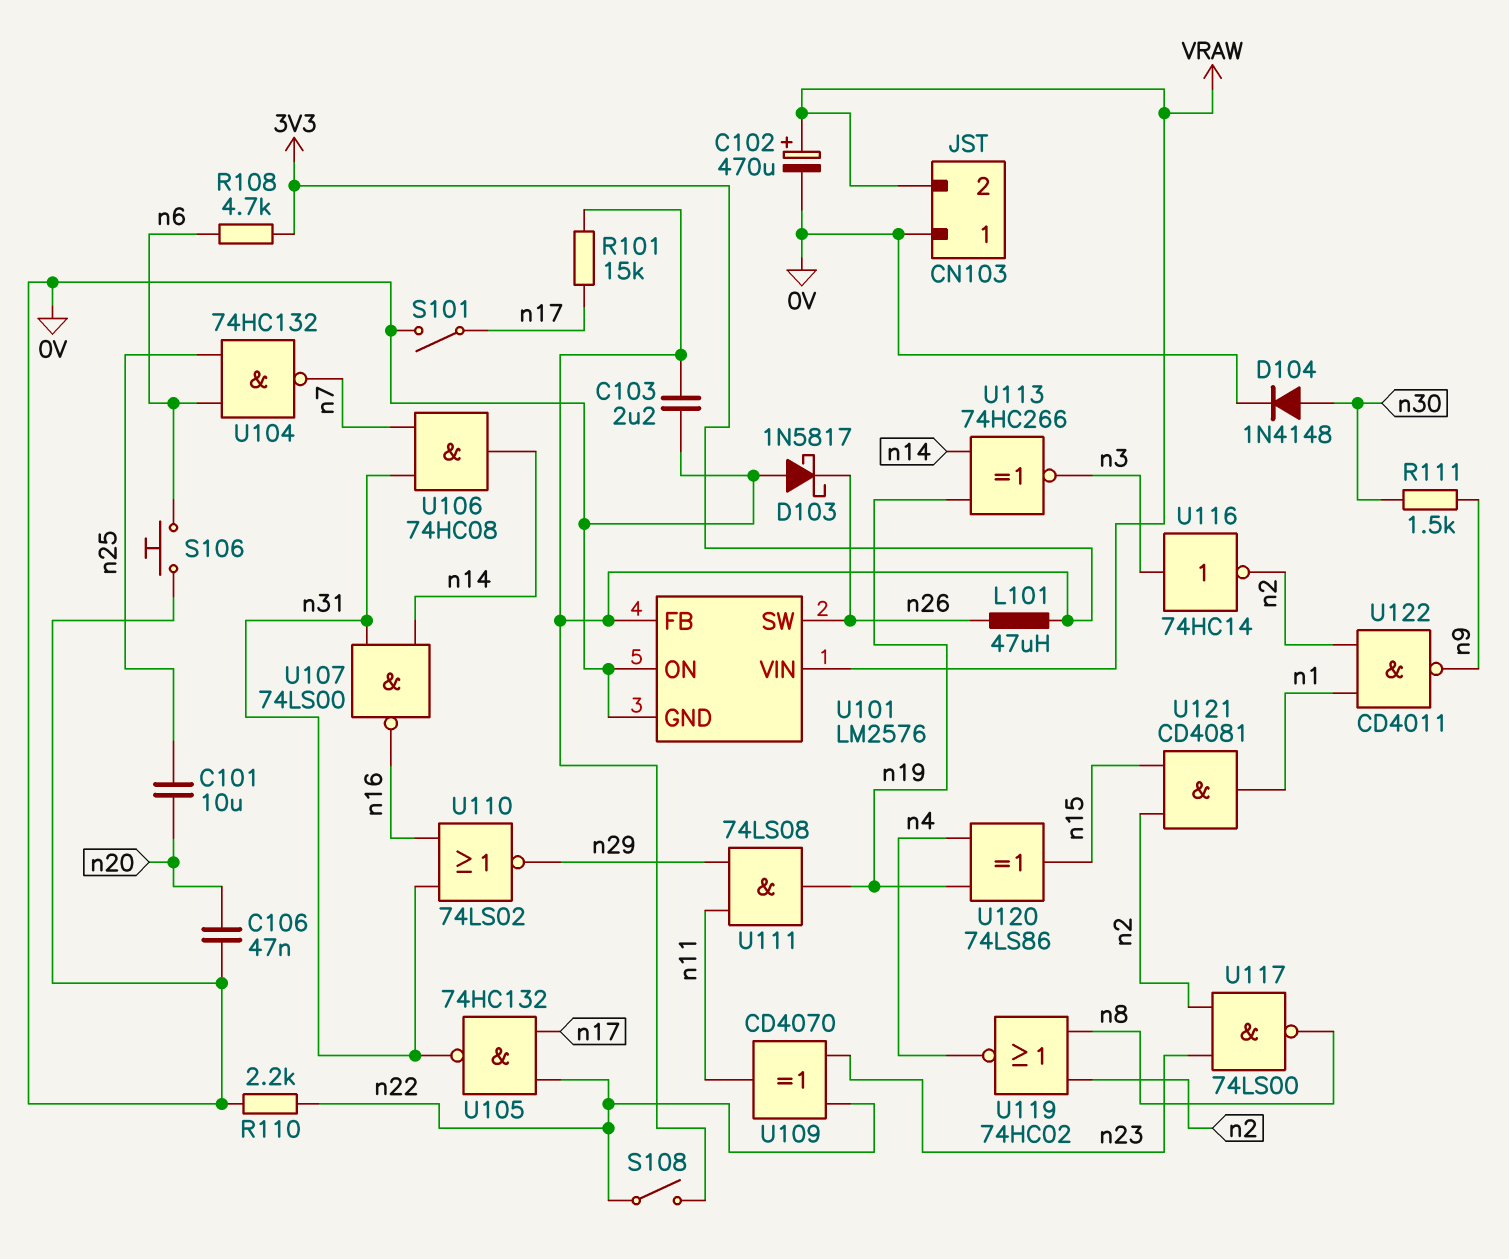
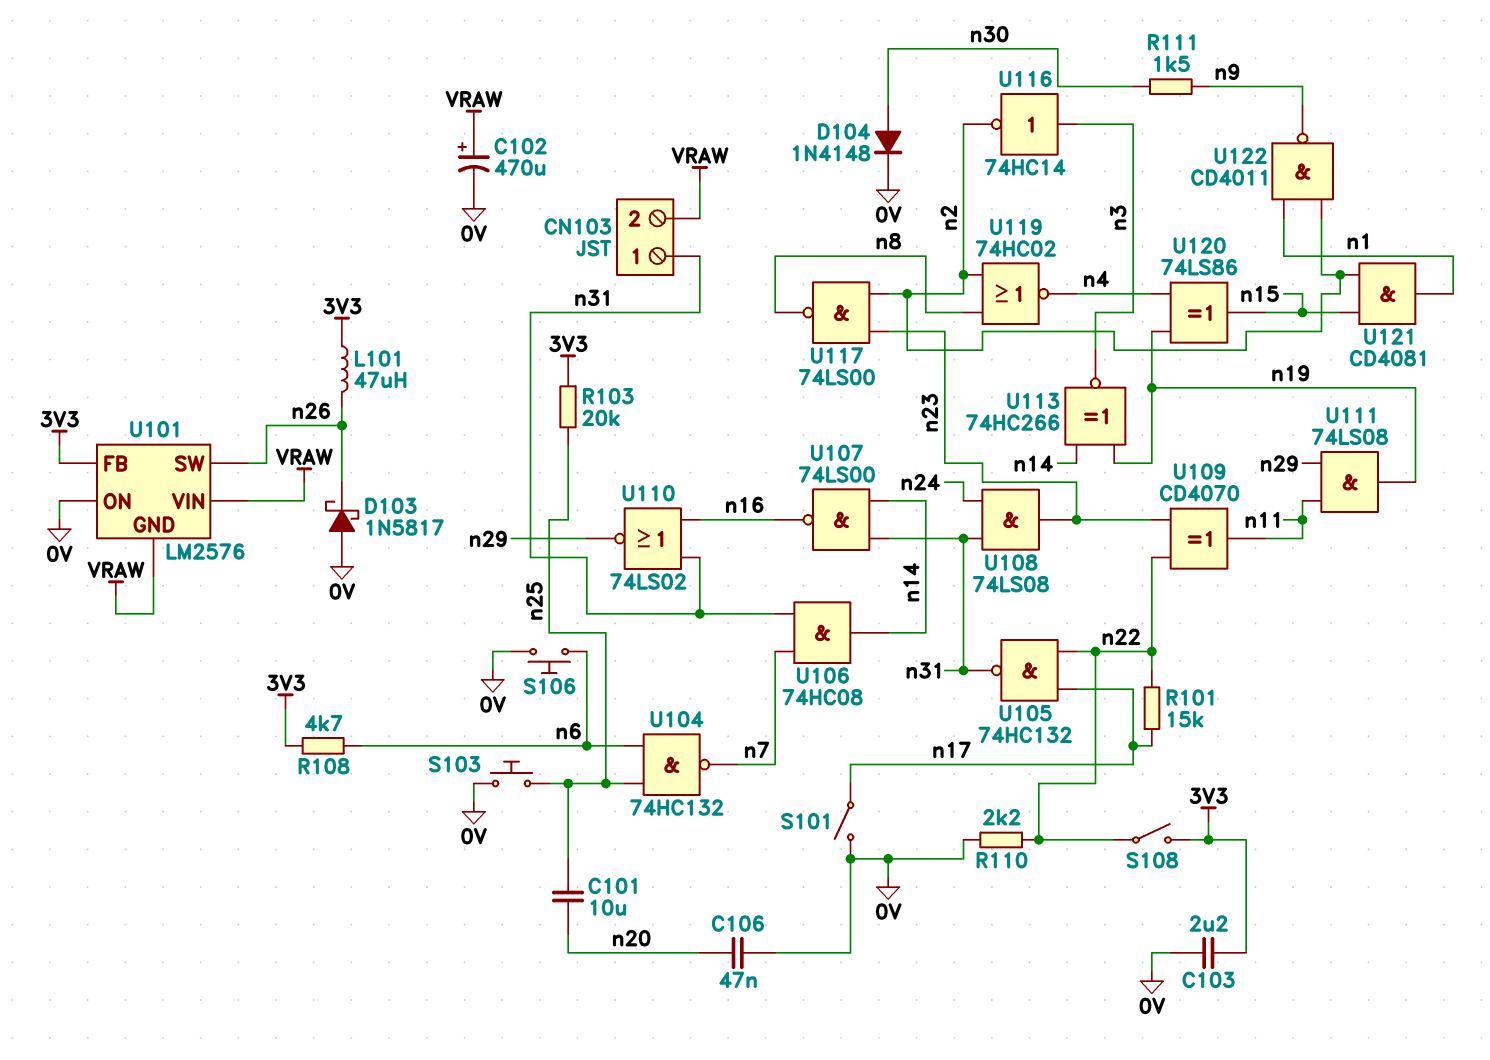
CN103 pin 1: 0V -> n31
R101: 15k (3V3, n17) -> 15k (n17, n22)
R103: none -> 20k (3V3, n25)
S103: none -> button (0V, n25)
U101 pin GND: 0V -> VRAW
U108: none -> AND 74LS08 (in n24, in n31, out n23)

